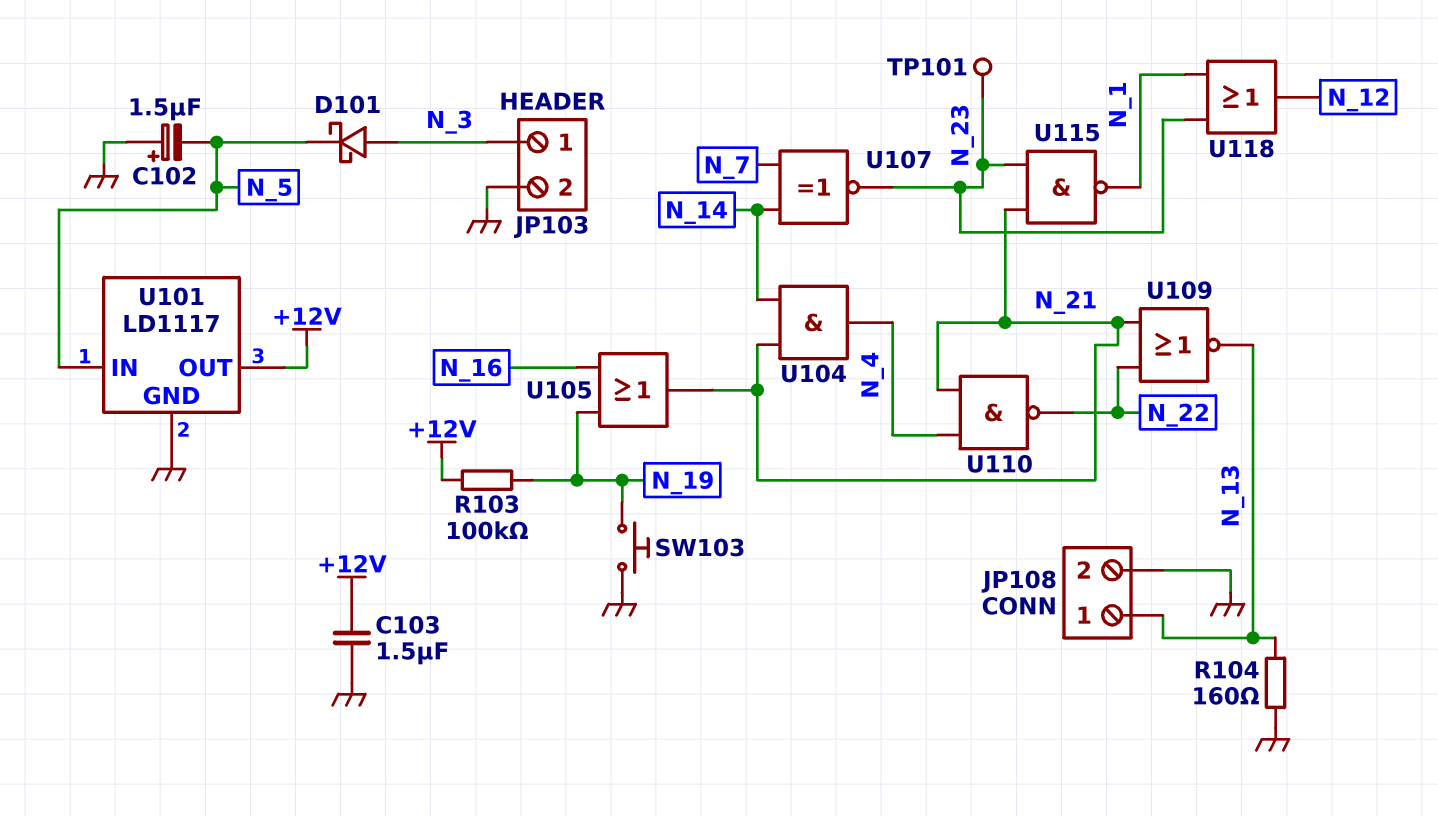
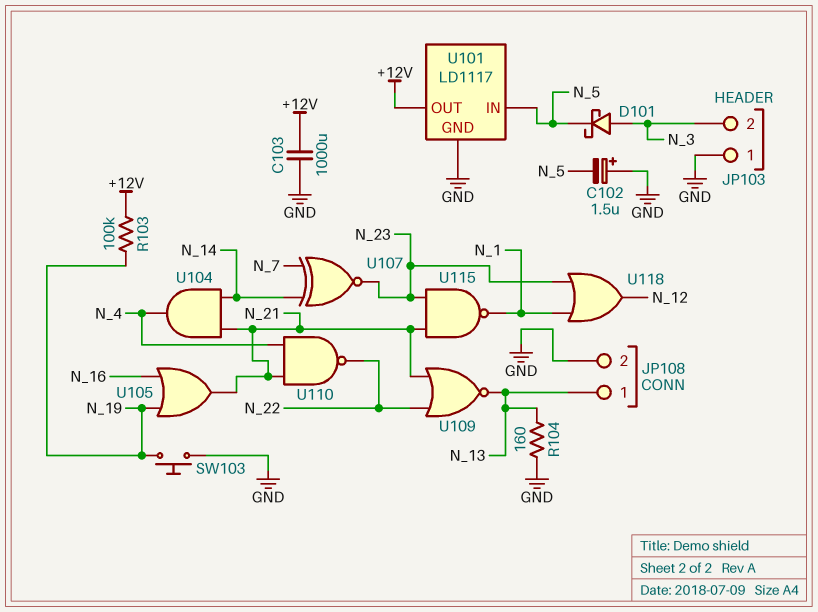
C103: 1.5uF (+12V, GND) -> 1000uF (+12V, GND)
JP103 pin 1: N_3 -> GND
JP103 pin 2: GND -> N_3
TP101: test point (N_23) -> none

